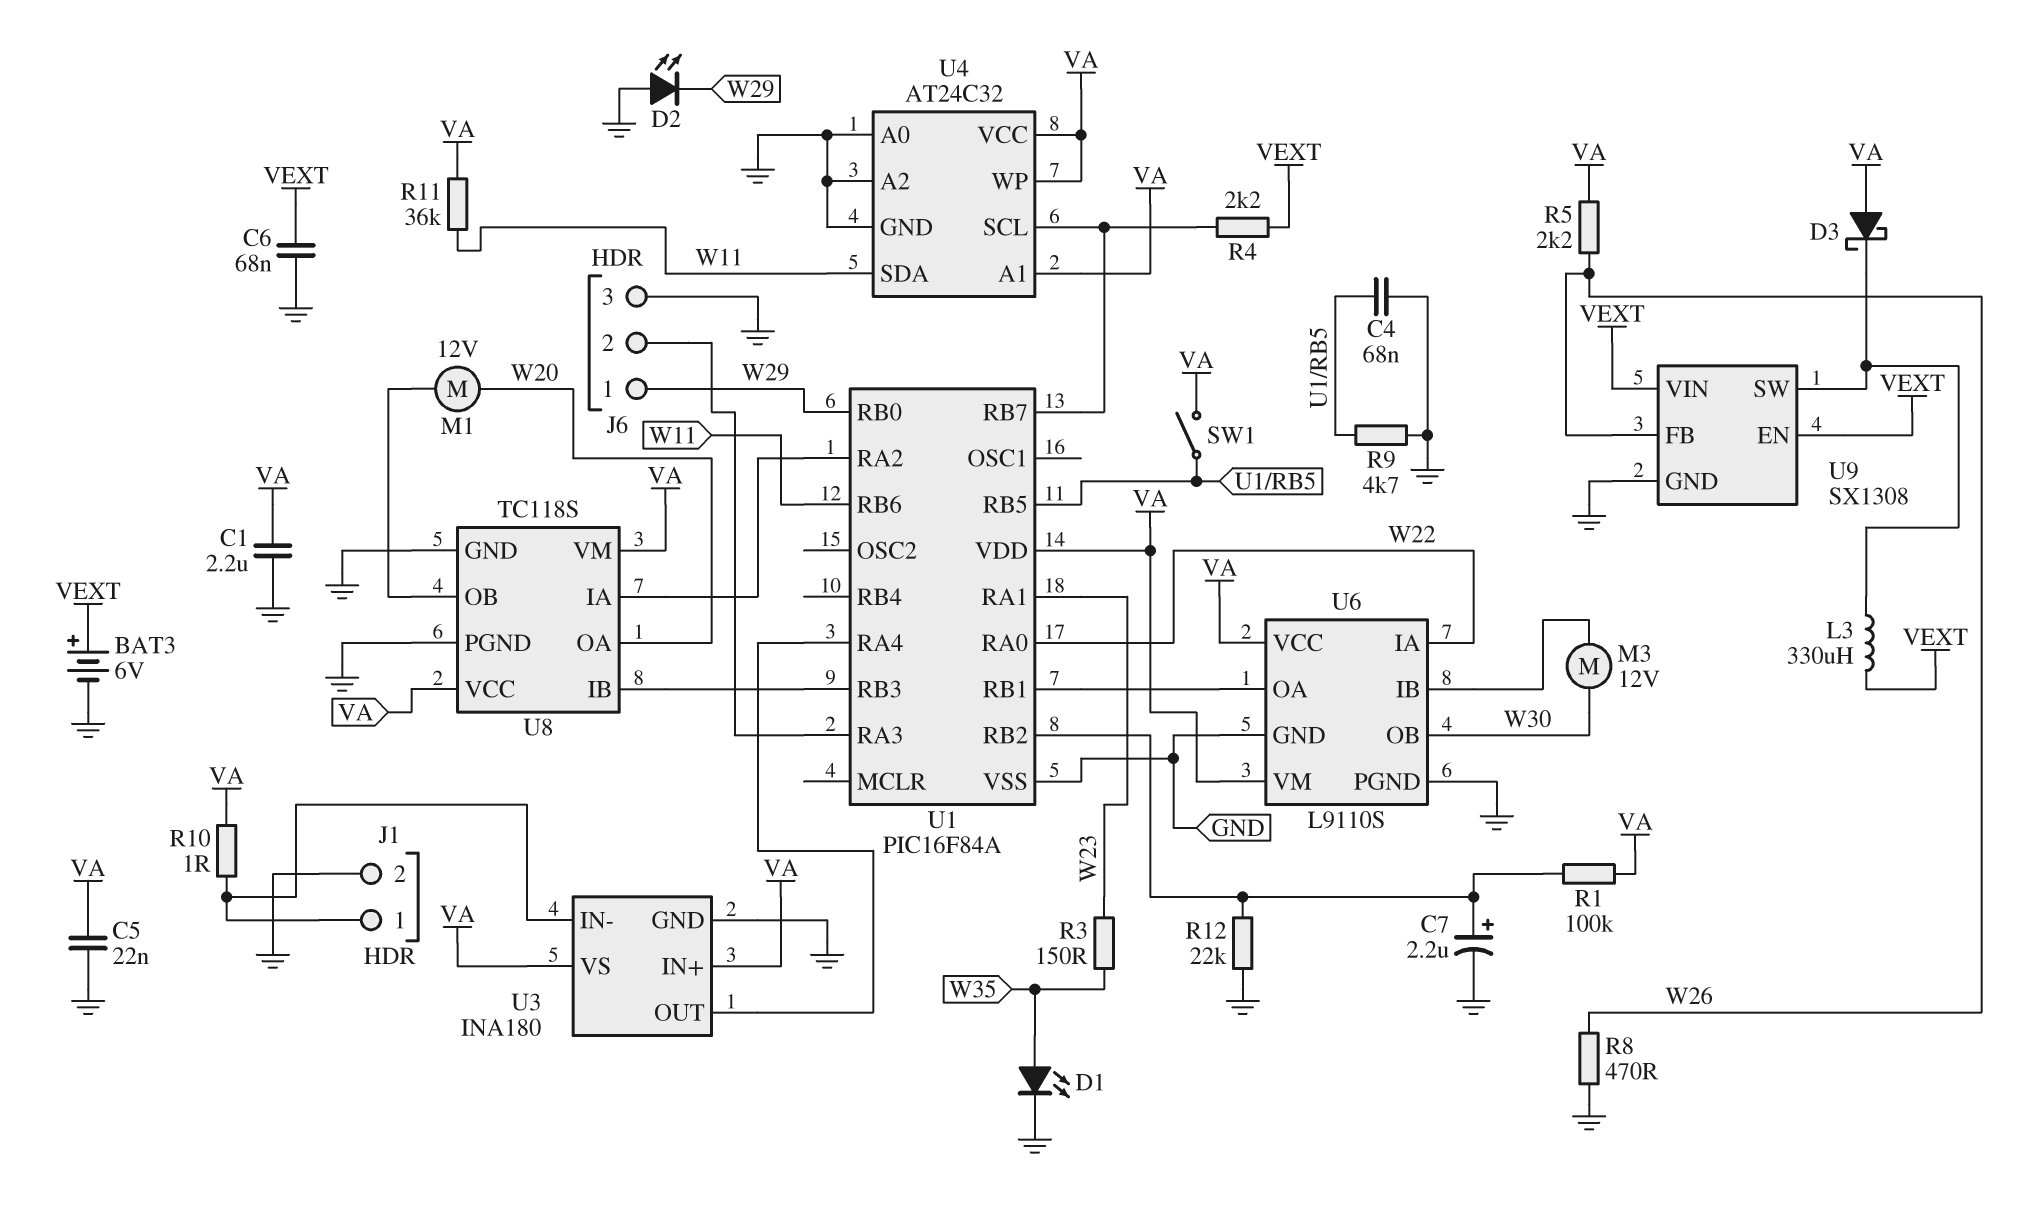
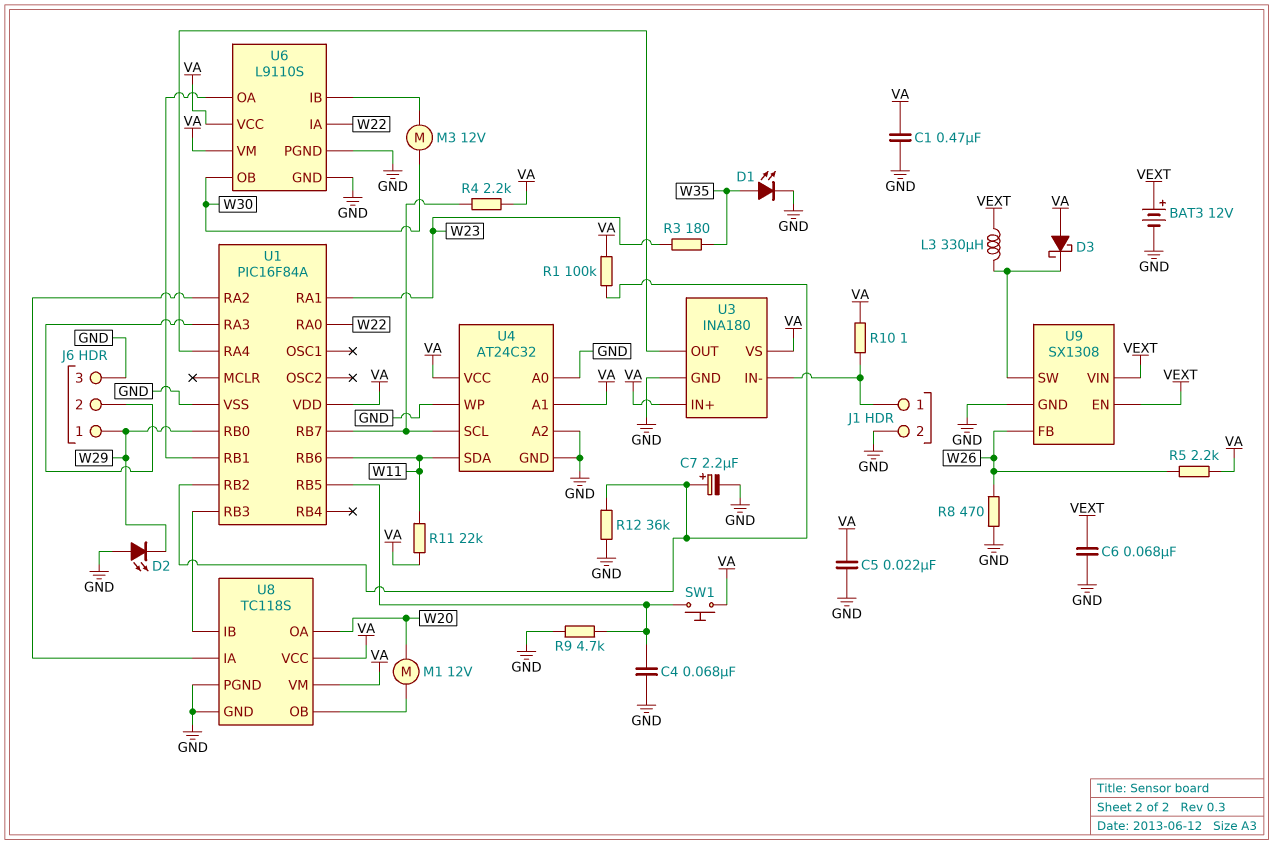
BAT3: 6V (plus VEXT, minus GND) -> 12V (plus VEXT, minus GND)
C1: 2.2uF (GND, VA) -> 470nF (GND, VA)
R3: 150 (W23, W35) -> 180 (W23, W35)
R4: 2.2k (U1/RB7, VEXT) -> 2.2k (U1/RB7, VA)
R11: 36k (VA, W11) -> 22k (VA, W11)
R12: 22k (GND, U1/RB2) -> 36k (GND, U1/RB2)
SW1: switch (U1/RB5, VA) -> button (U1/RB5, VA)
U4 pin WP: VA -> GND

